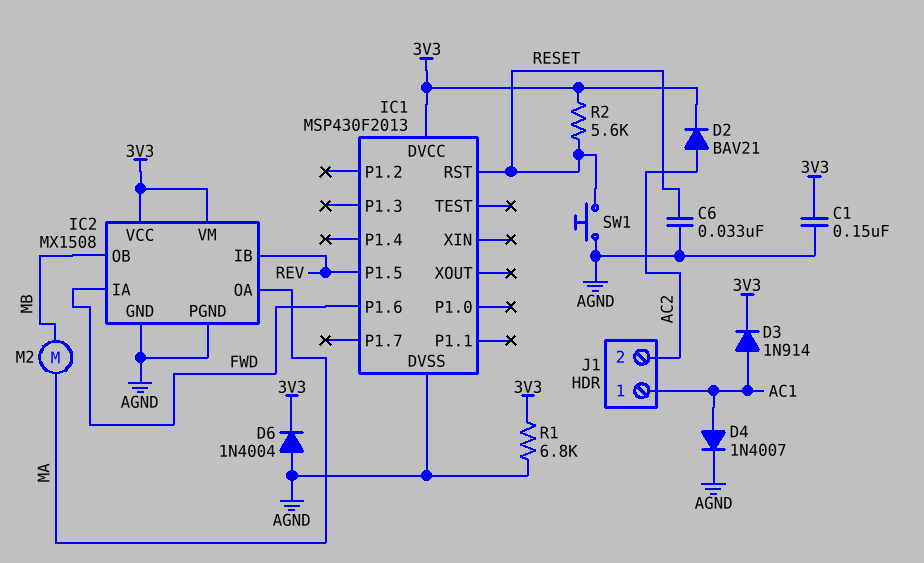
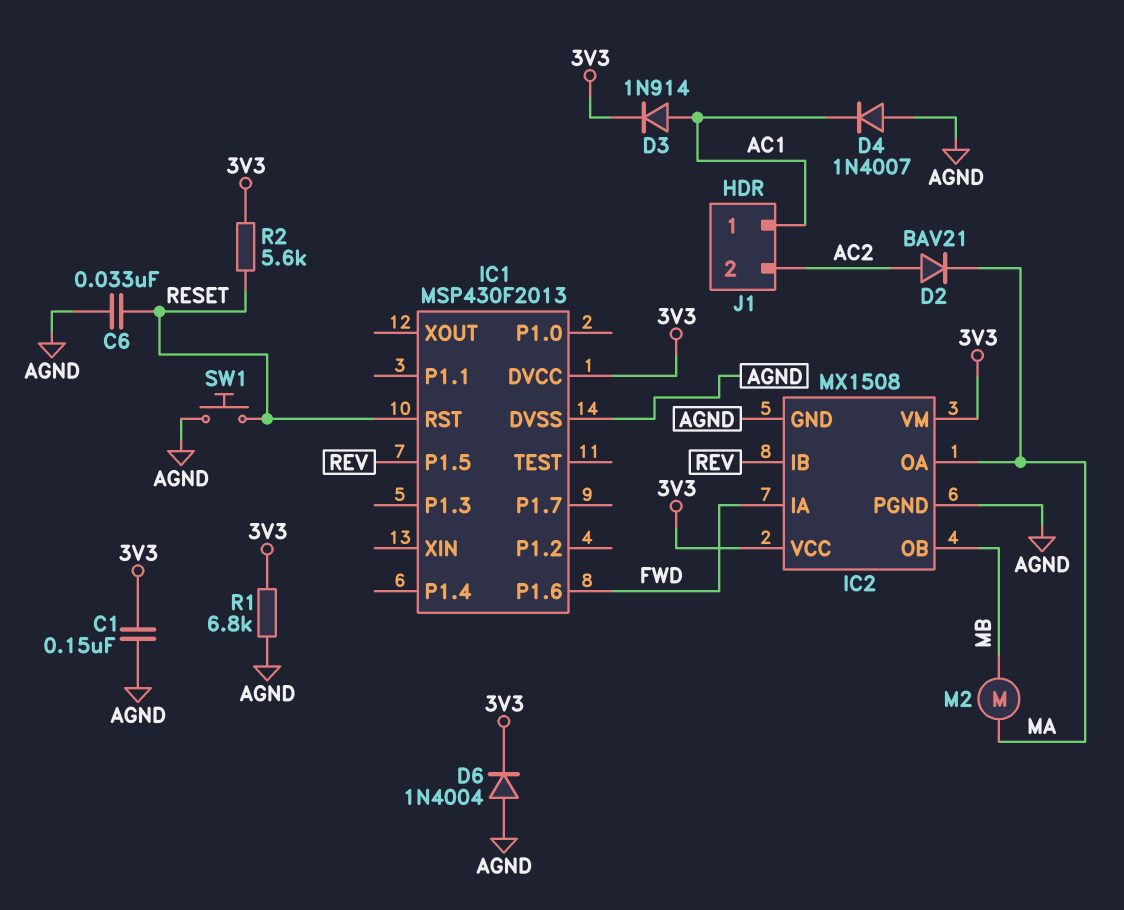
D2: diode BAV21 (A AC2, K 3V3) -> diode BAV21 (A AC2, K MA)
D4: diode 1N4007 (A AC1, K AGND) -> diode 1N4007 (A AGND, K AC1)

